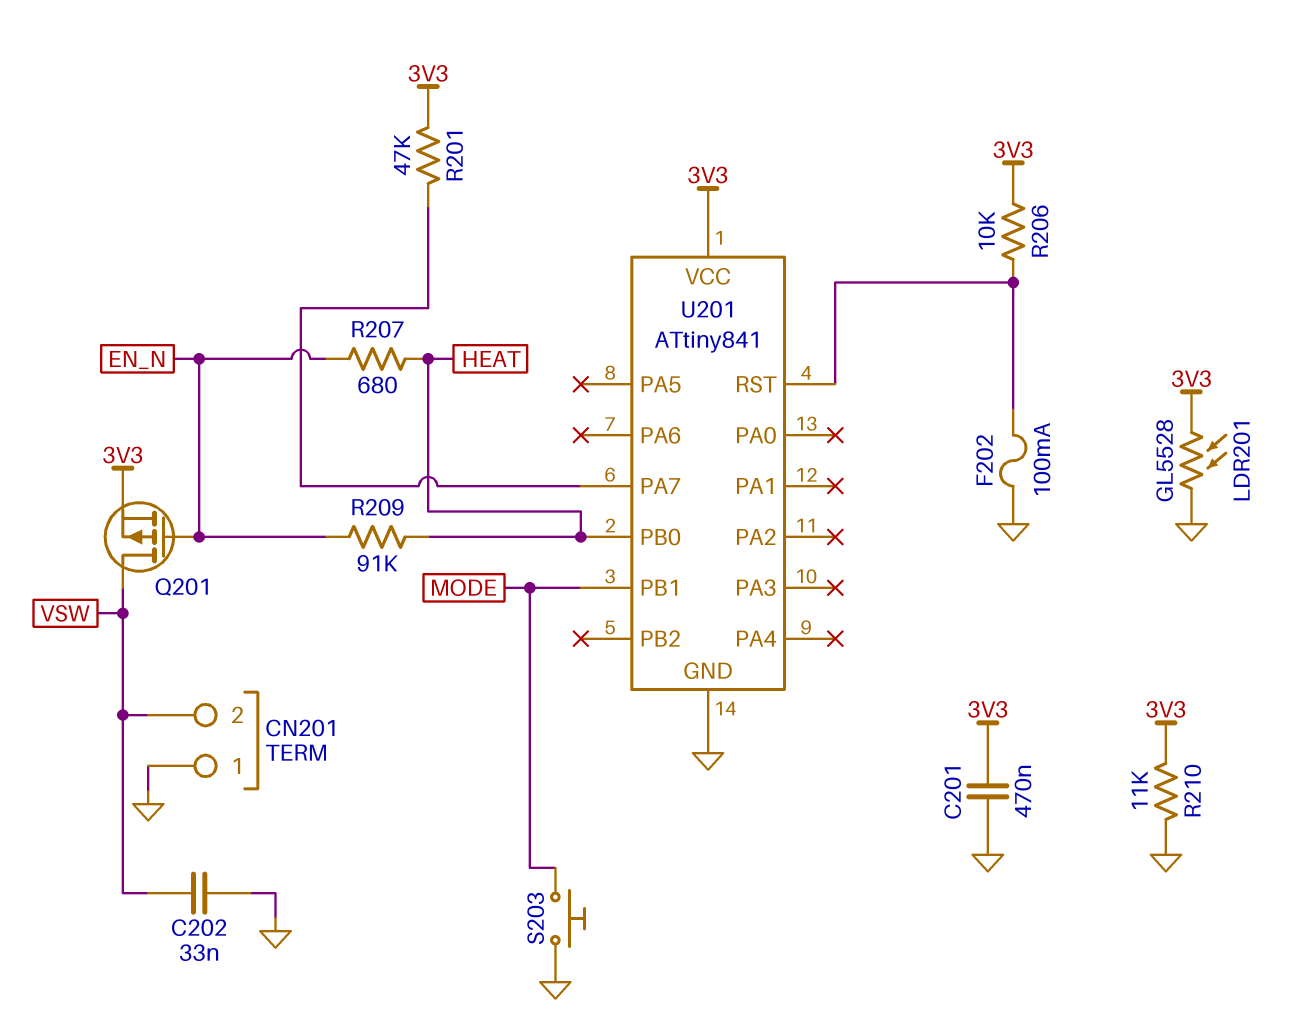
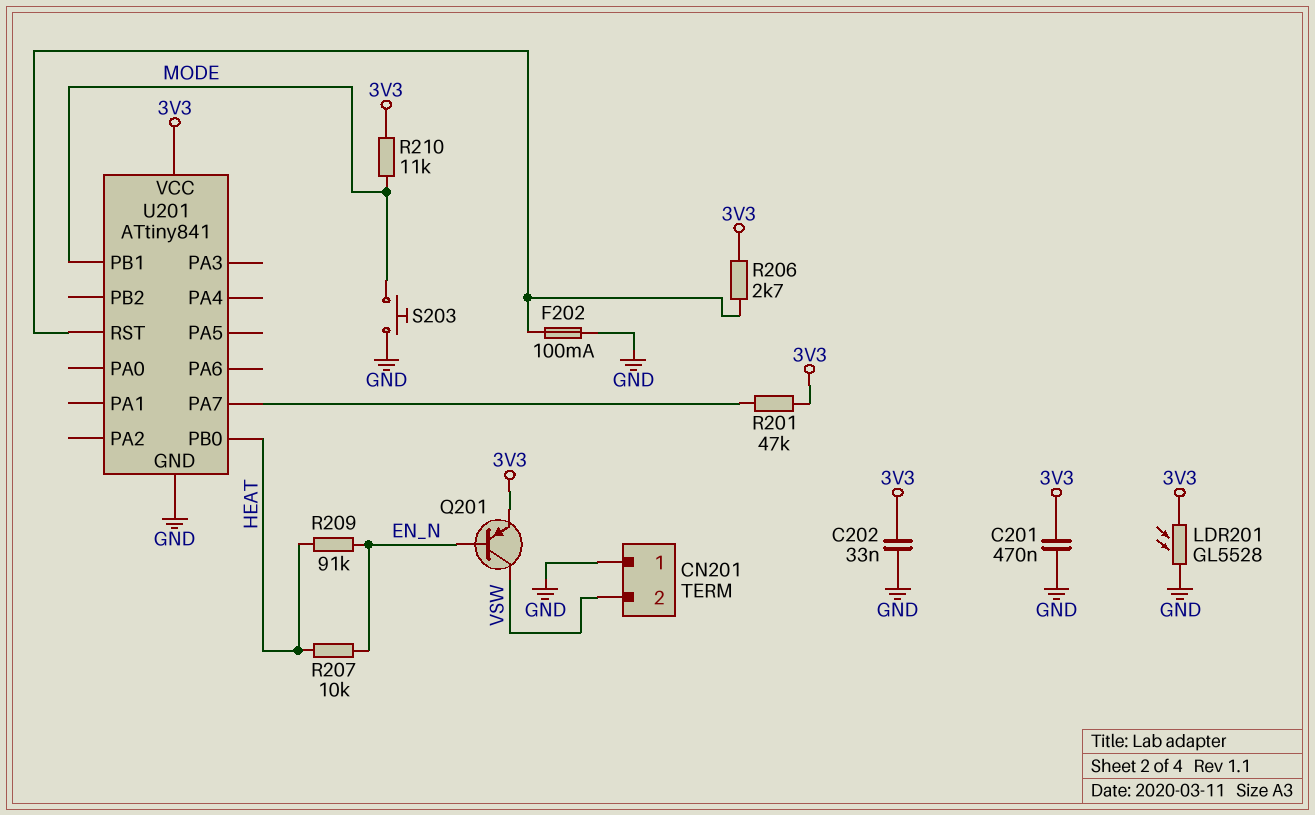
C202: 33nF (GND, VSW) -> 33nF (3V3, GND)
Q201: PMOS (G EN_N, D VSW, S 3V3) -> PNP (B EN_N, C VSW, E 3V3)
R206: 10k (3V3, U201/RST) -> 2.7k (3V3, U201/RST)
R207: 680 (EN_N, HEAT) -> 10k (EN_N, HEAT)
R210: 11k (3V3, GND) -> 11k (3V3, MODE)

